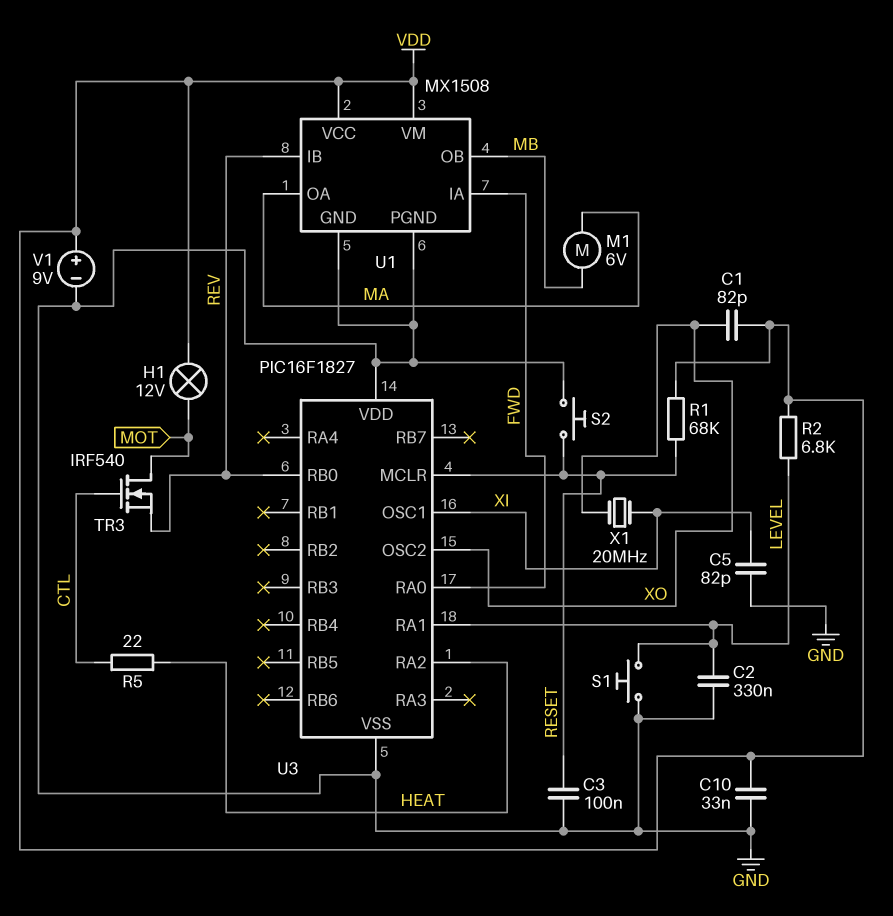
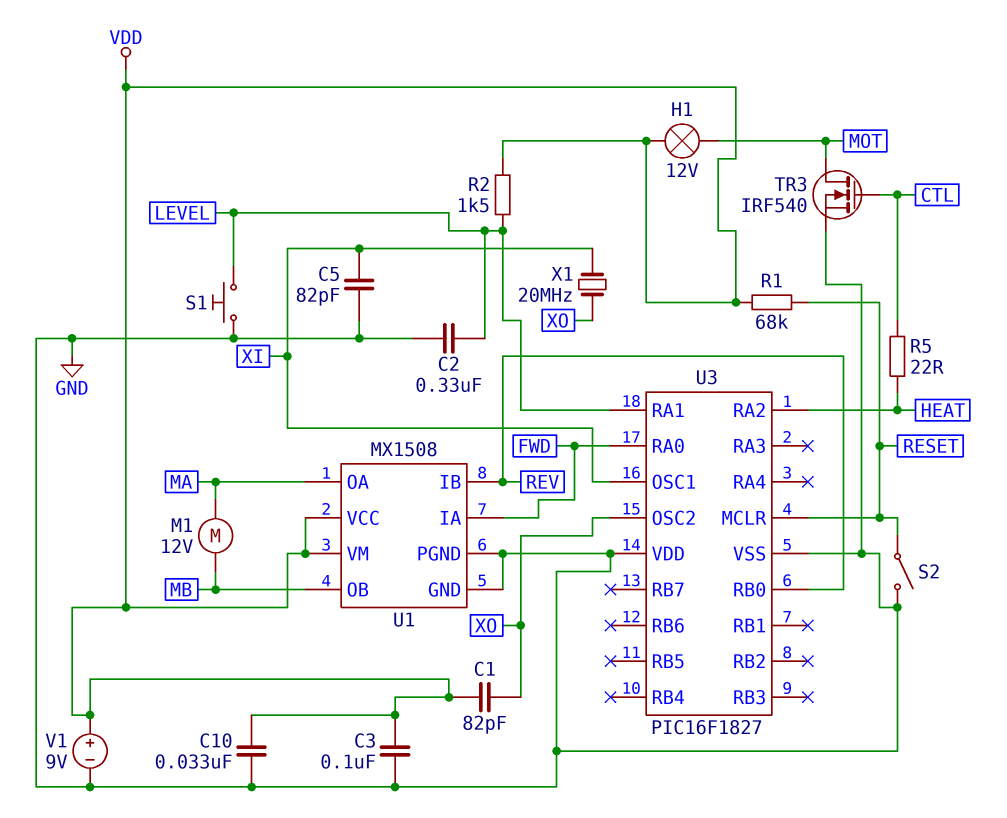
C3: 100nF (GND, RESET) -> 100nF (GND, VDD)
M1: motor 6V (MA, MB) -> motor 12V (MA, MB)
R2: 6.8k (LEVEL, VDD) -> 1.5k (LEVEL, VDD)
S2: button (GND, RESET) -> switch (GND, RESET)
TR3: NMOS IRF540 (G CTL, D MOT, S REV) -> NMOS IRF540 (G CTL, D MOT, S GND)

